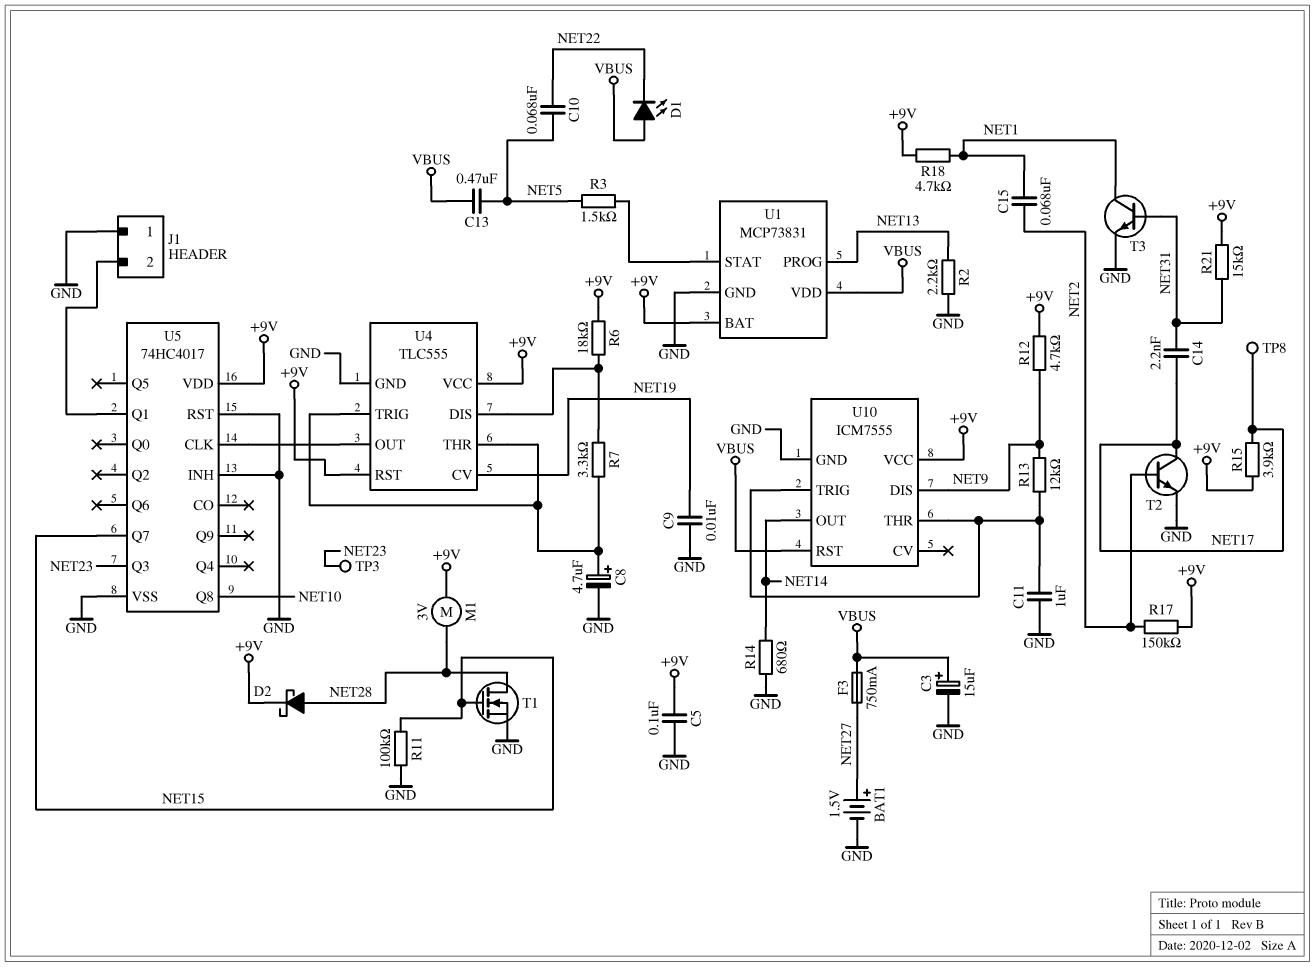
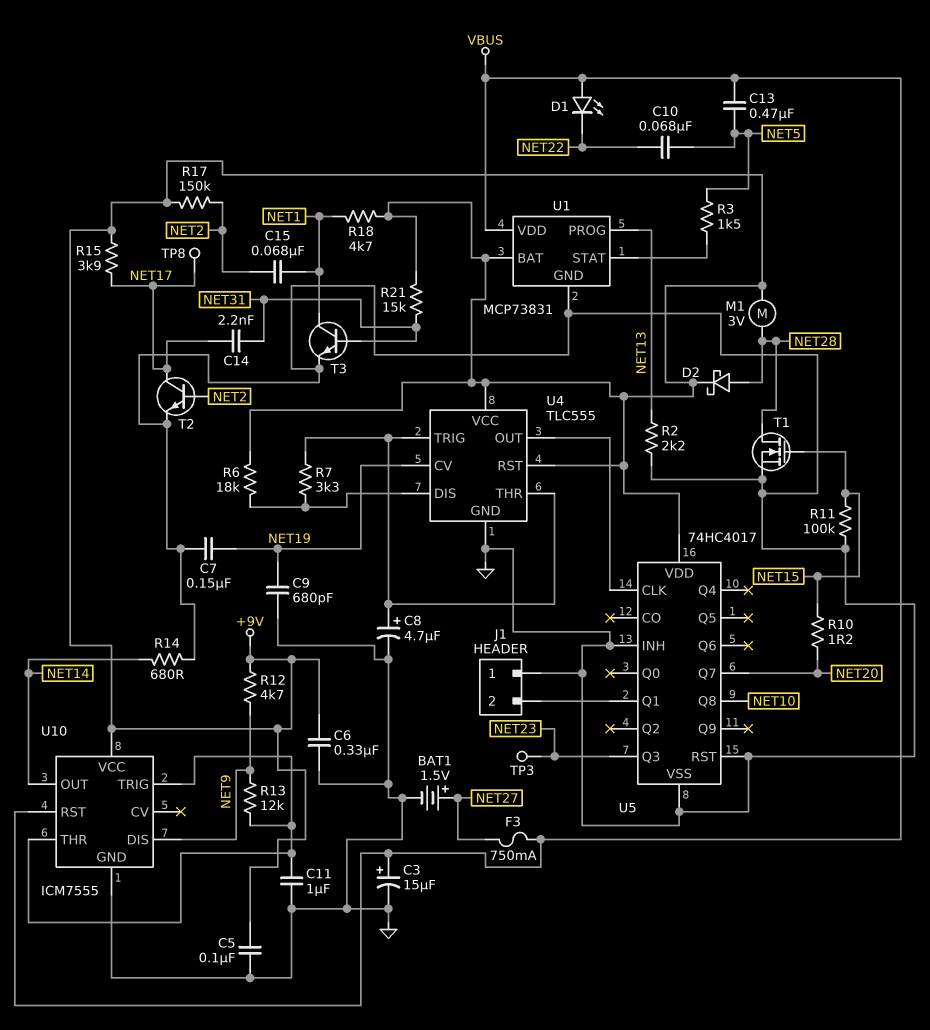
C6: none -> 330nF (+9V, GND)
C7: none -> 150nF (GND, NET19)
C9: 10nF (GND, NET19) -> 680pF (GND, NET19)
R10: none -> 1.2 (NET15, NET20)
U5 pin Q7: NET15 -> NET20

